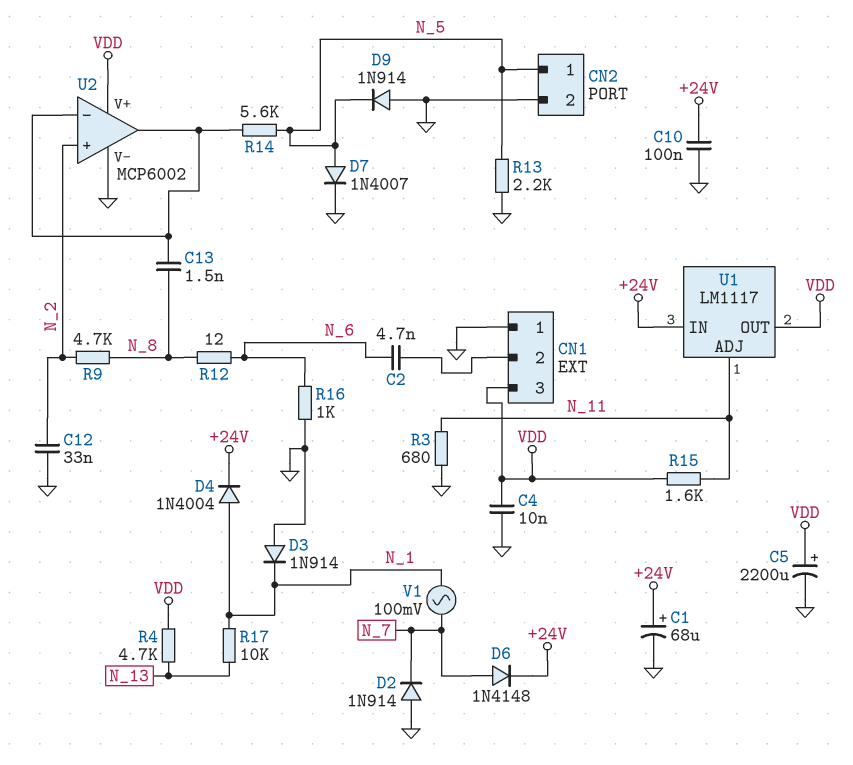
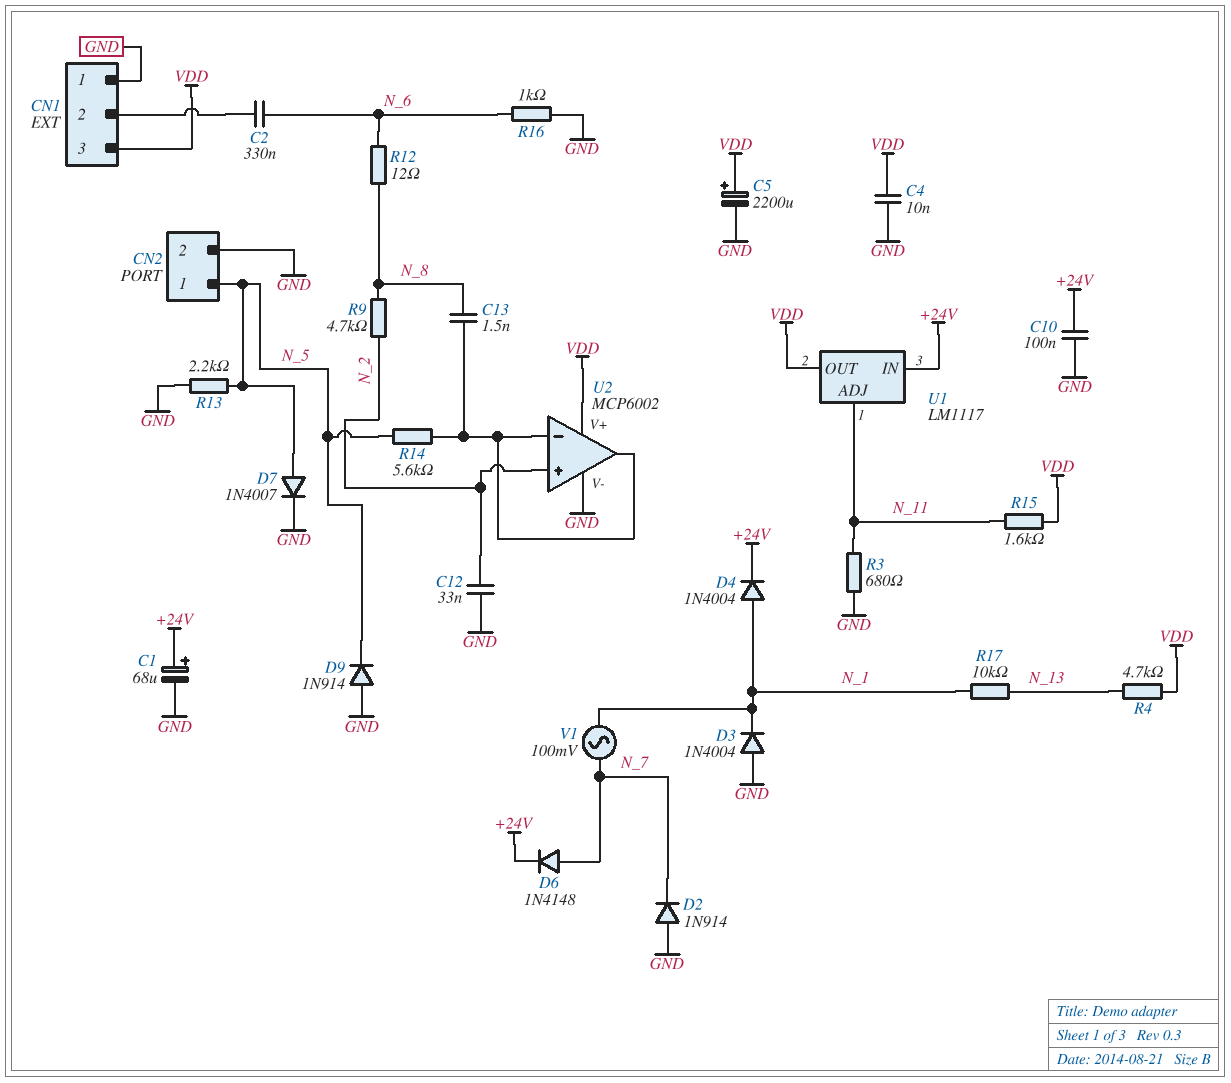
C2: 4.7nF (CN1/2, N_6) -> 330nF (CN1/2, N_6)
D3: diode 1N914 (A GND, K N_1) -> diode 1N4004 (A GND, K N_1)

